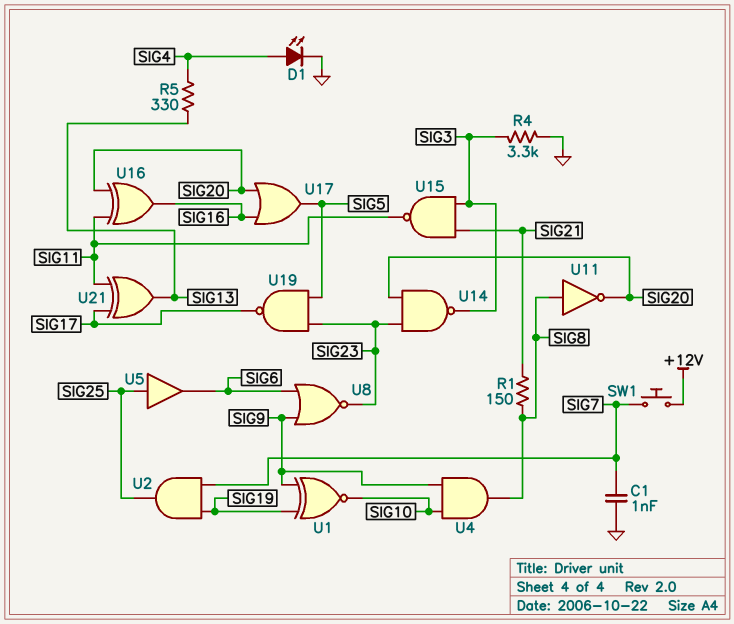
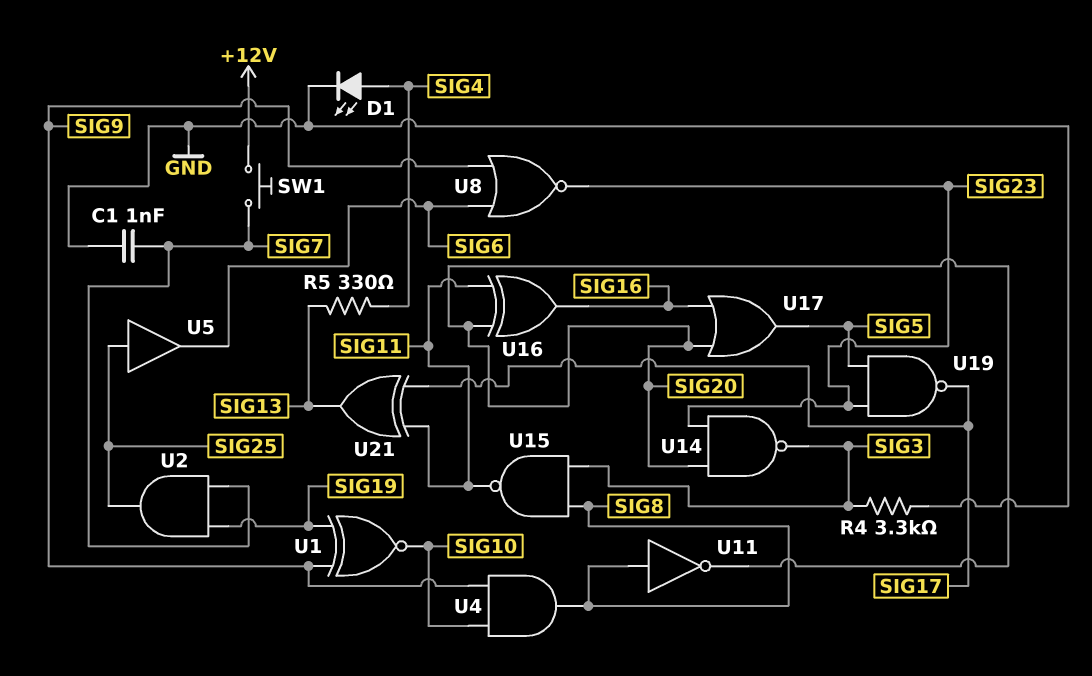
R1: 150 (SIG8, SIG21) -> none
U15: NAND (in SIG3, in SIG21, out SIG11) -> NAND (in SIG3, in SIG8, out SIG11)

